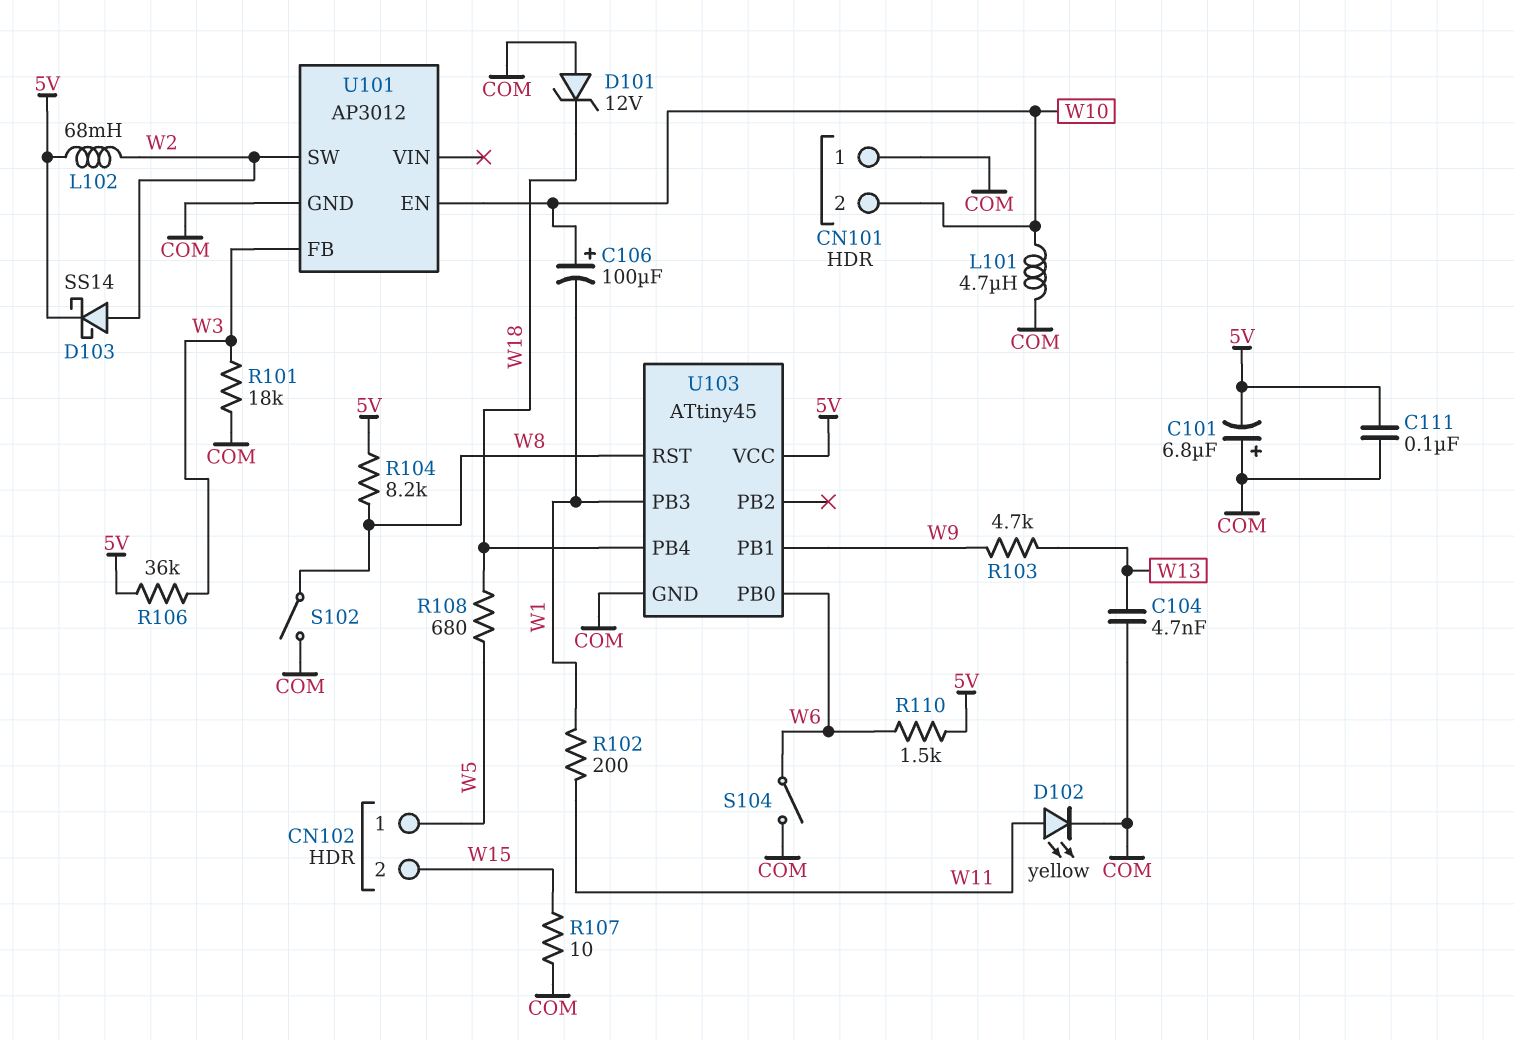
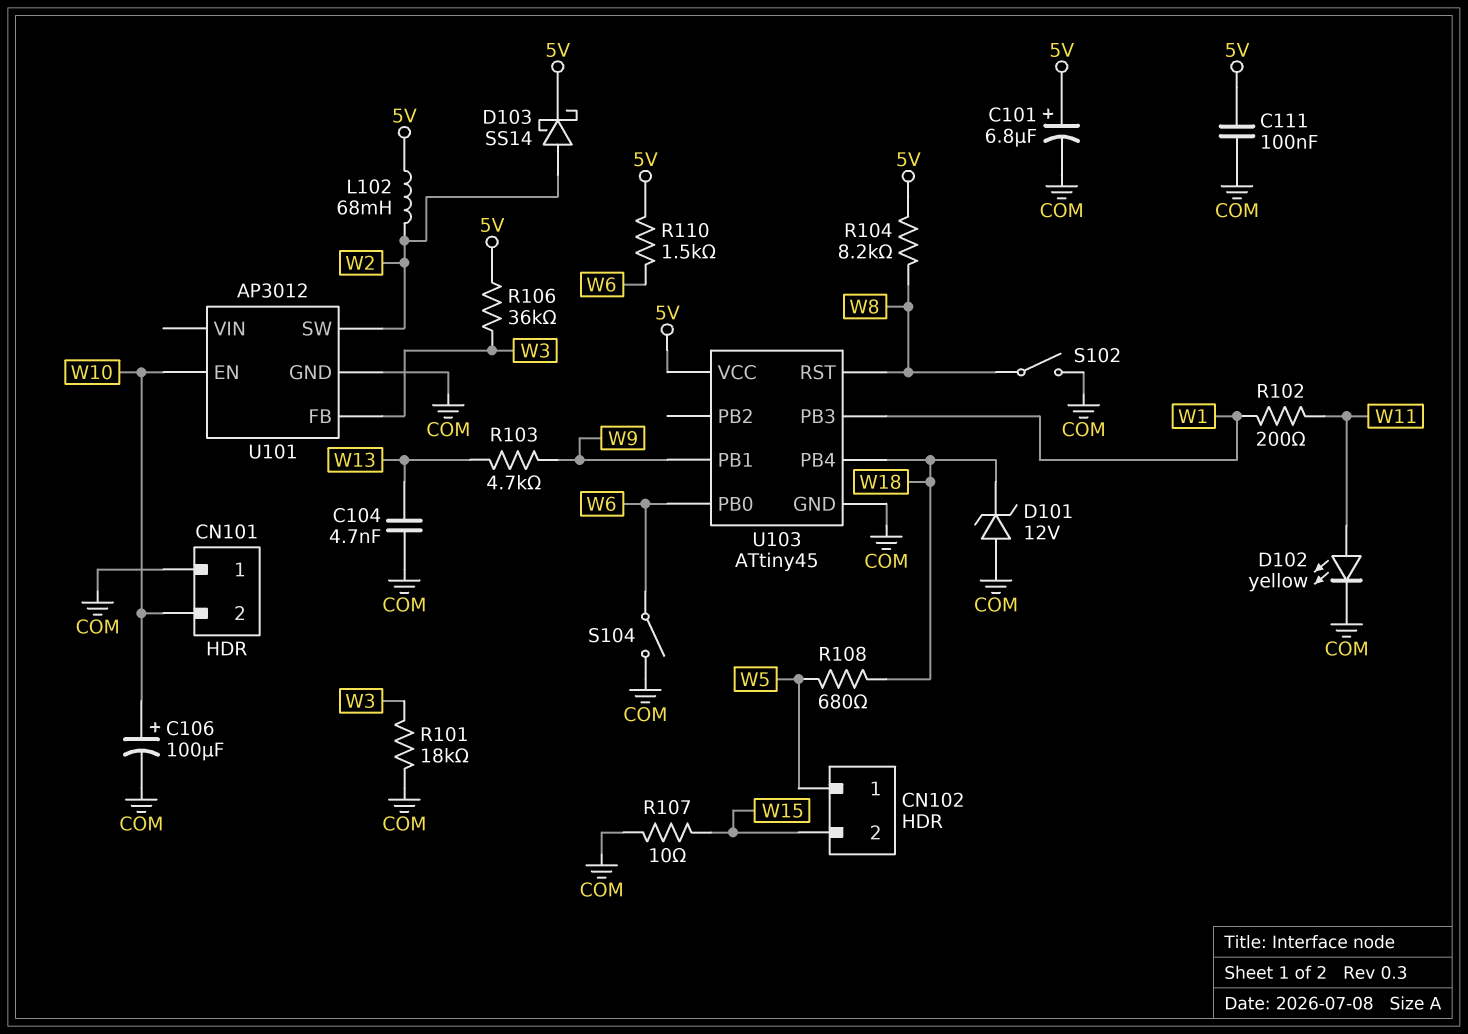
C101: 6.8uF (plus COM, minus 5V) -> 6.8uF (plus 5V, minus COM)
C106: 100uF (plus W10, minus W1) -> 100uF (plus W10, minus COM)
L101: 4.7uH (COM, W10) -> none

